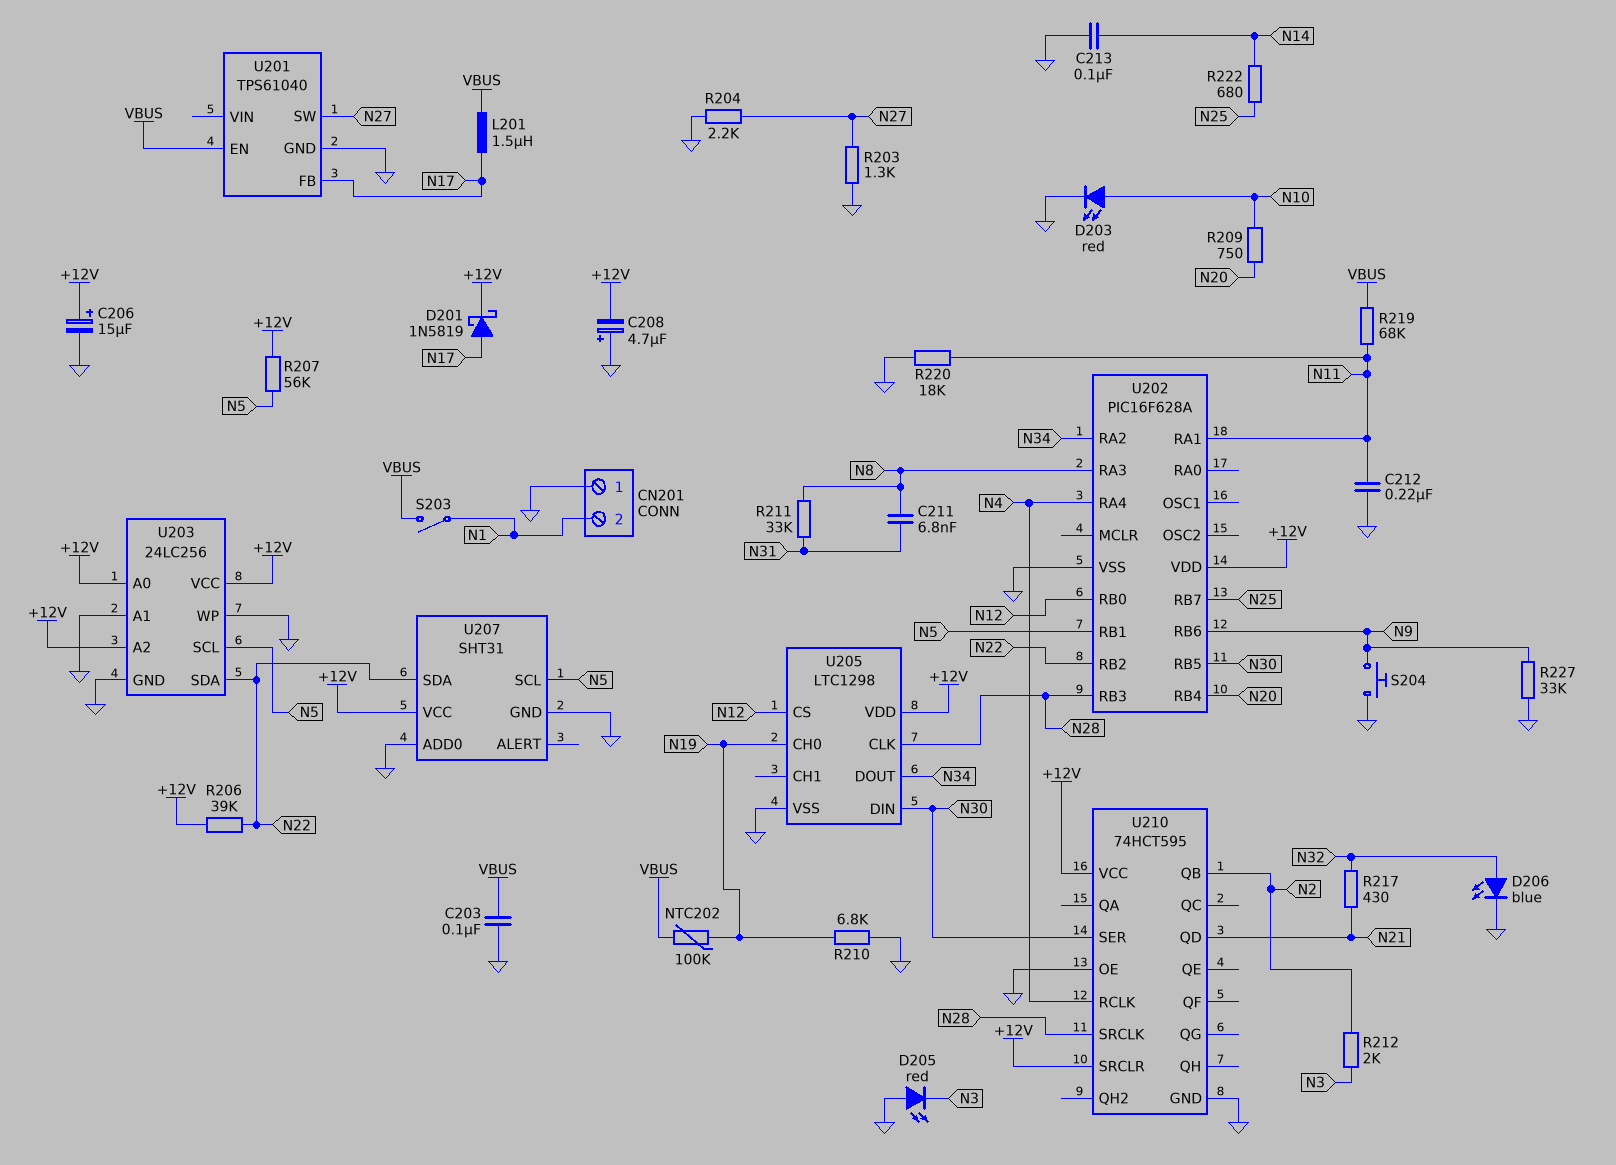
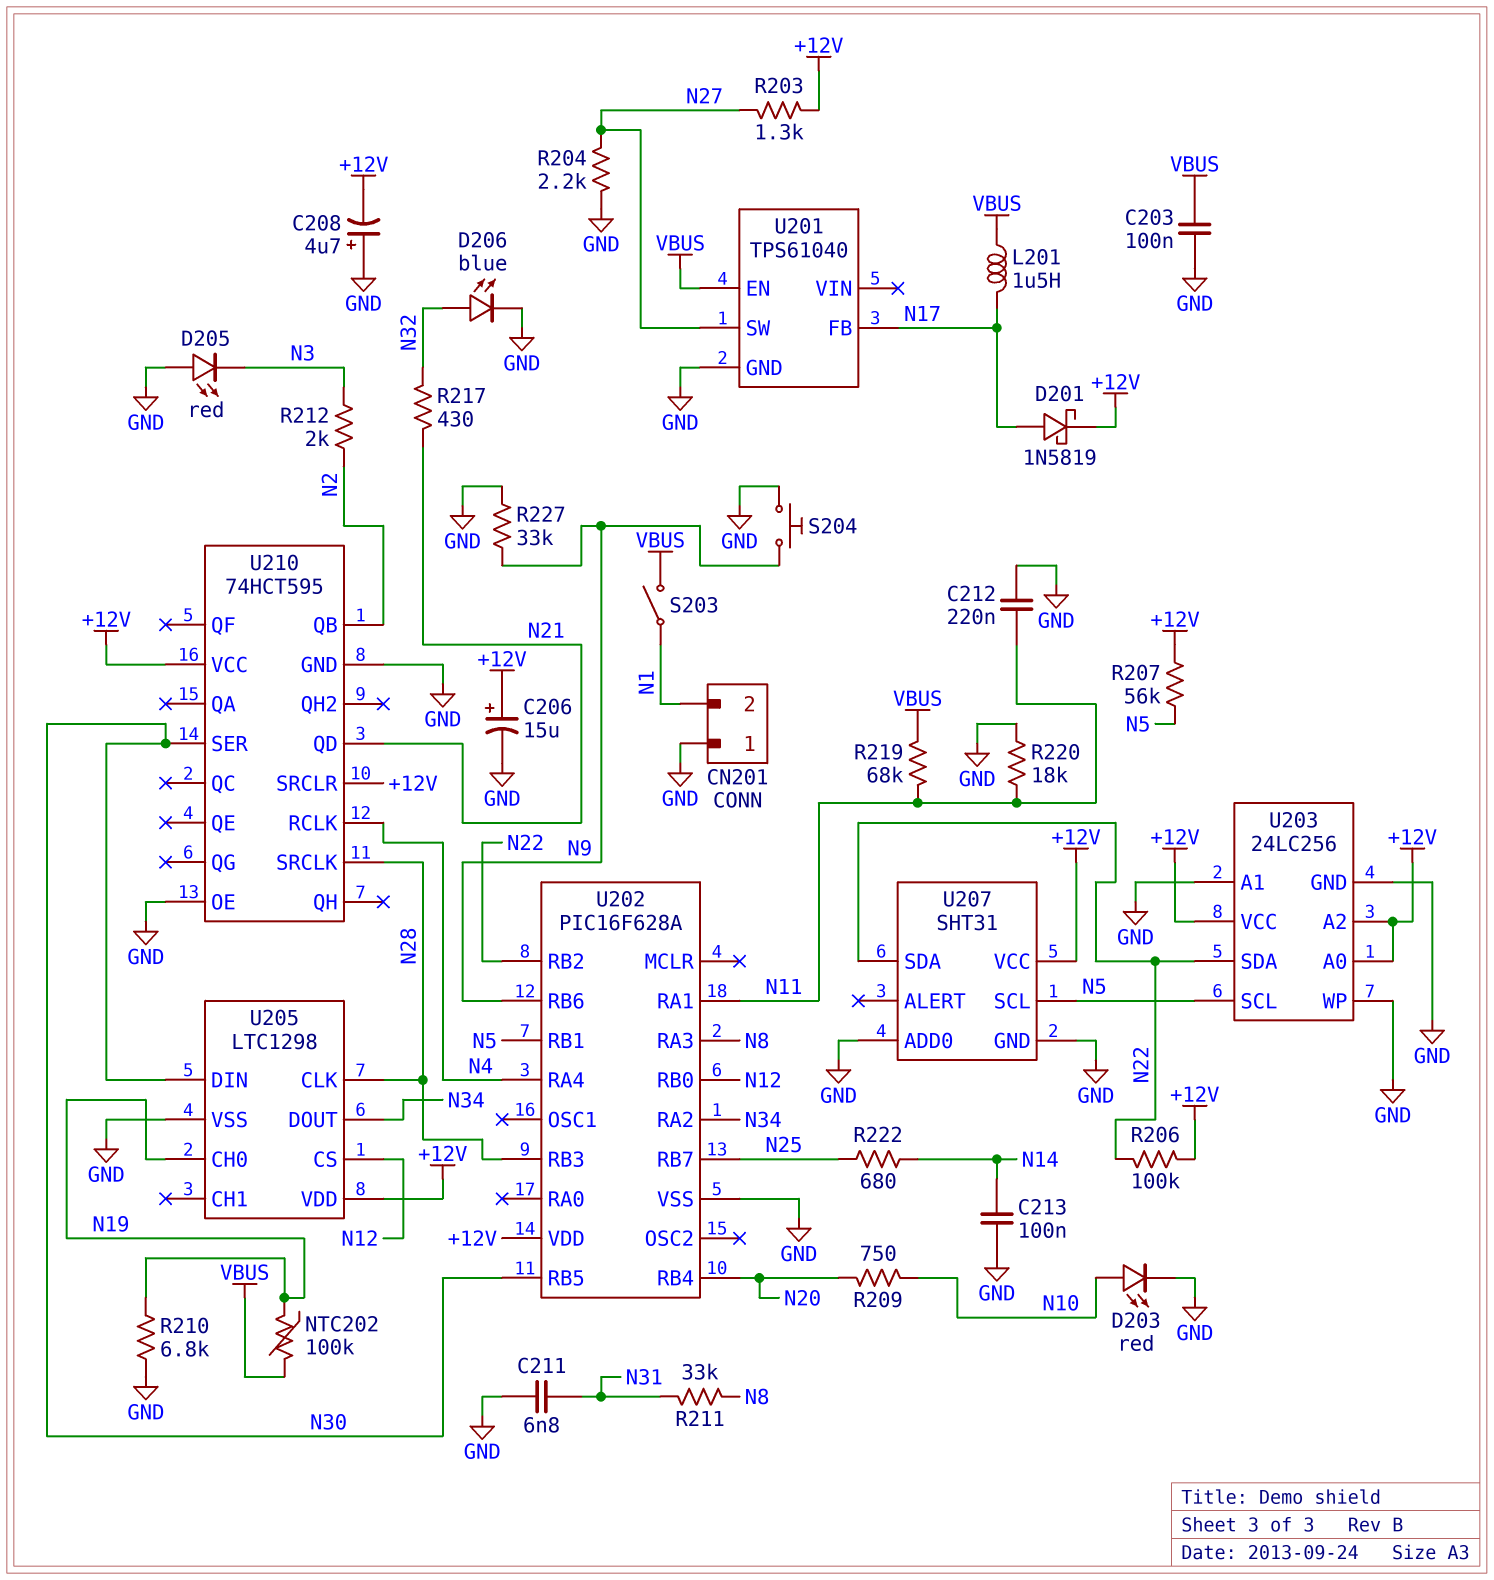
C211: 6.8nF (N8, N31) -> 6.8nF (GND, N31)
R203: 1.3k (GND, N27) -> 1.3k (+12V, N27)
R206: 39k (+12V, N22) -> 100k (+12V, N22)

